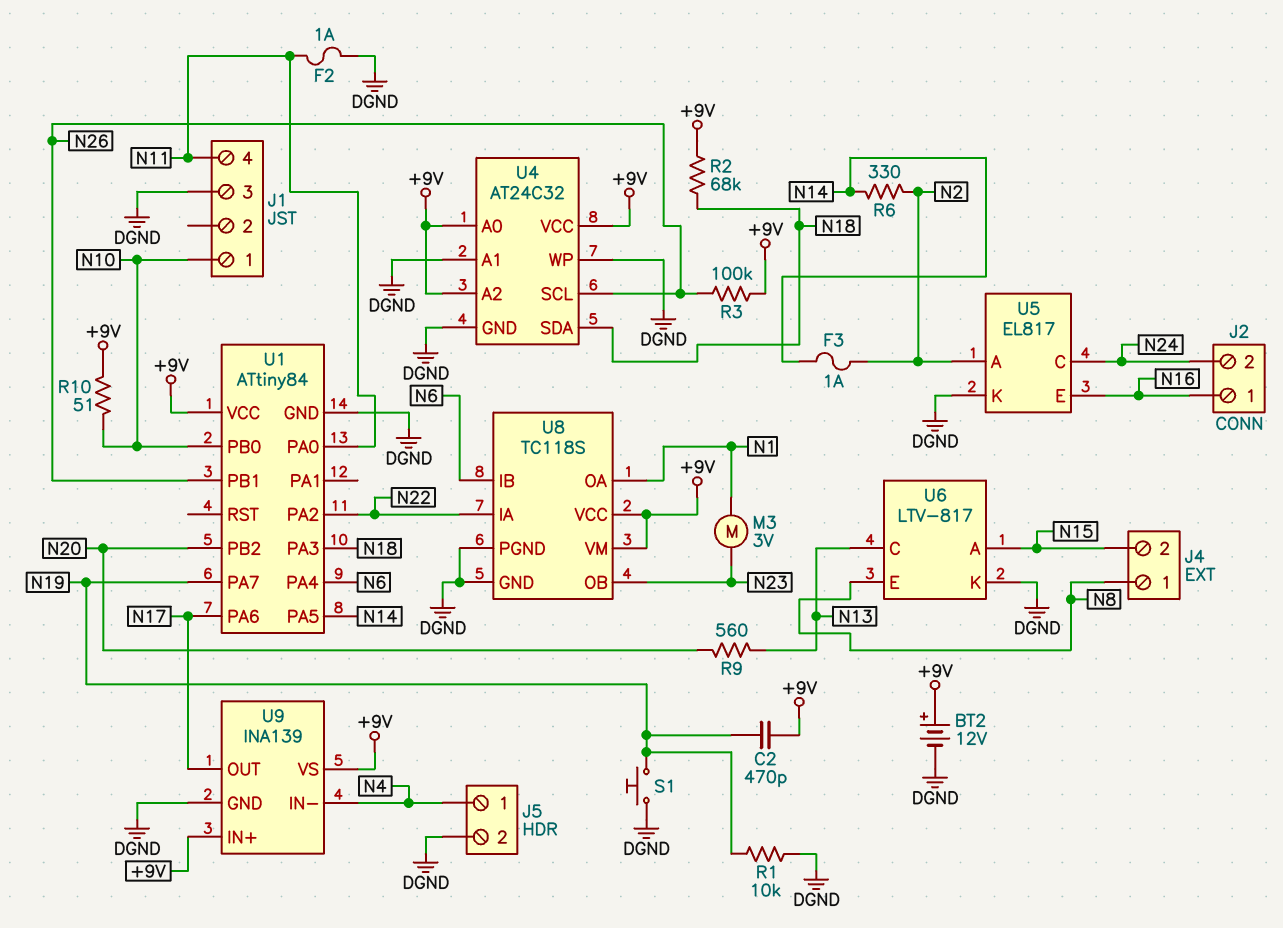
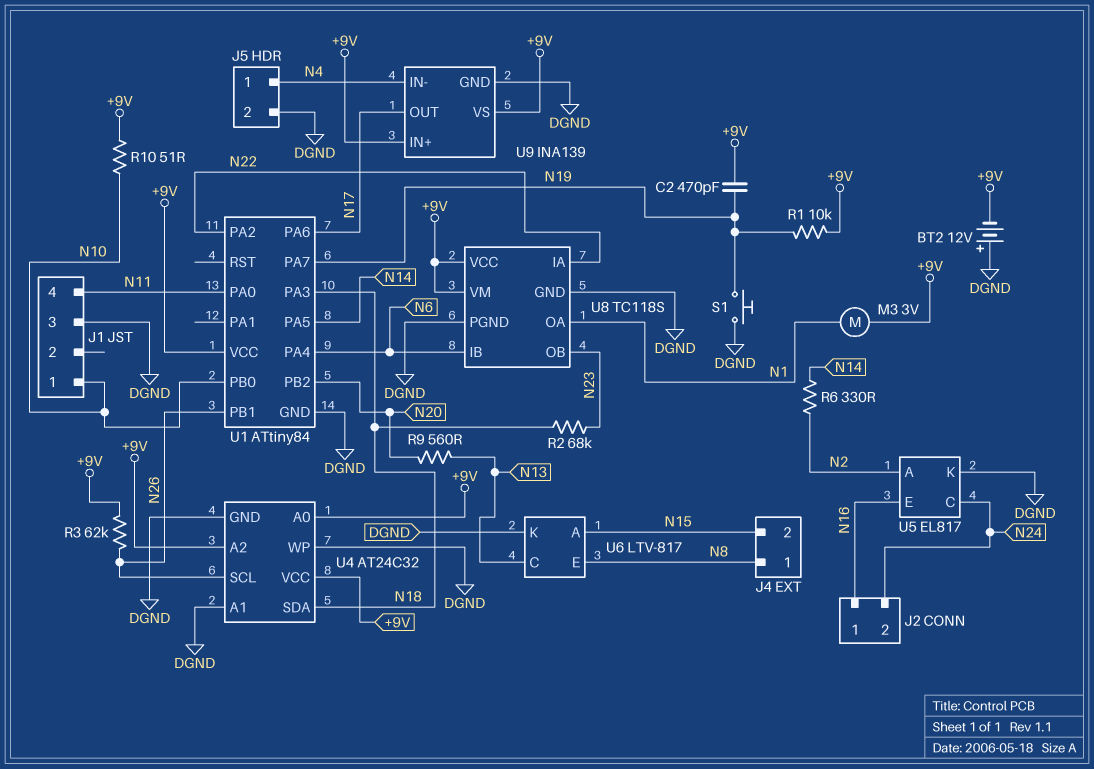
BT2: 12V (plus +9V, minus DGND) -> 12V (plus DGND, minus +9V)
F2: 1A (DGND, N11) -> none
F3: 1A (N2, N14) -> none
M3: motor 3V (N1, N23) -> motor 3V (+9V, N1)
R1: 10k (DGND, N19) -> 10k (+9V, N19)
R2: 68k (+9V, N18) -> 68k (N18, N23)
R3: 100k (+9V, N26) -> 62k (+9V, N26)

